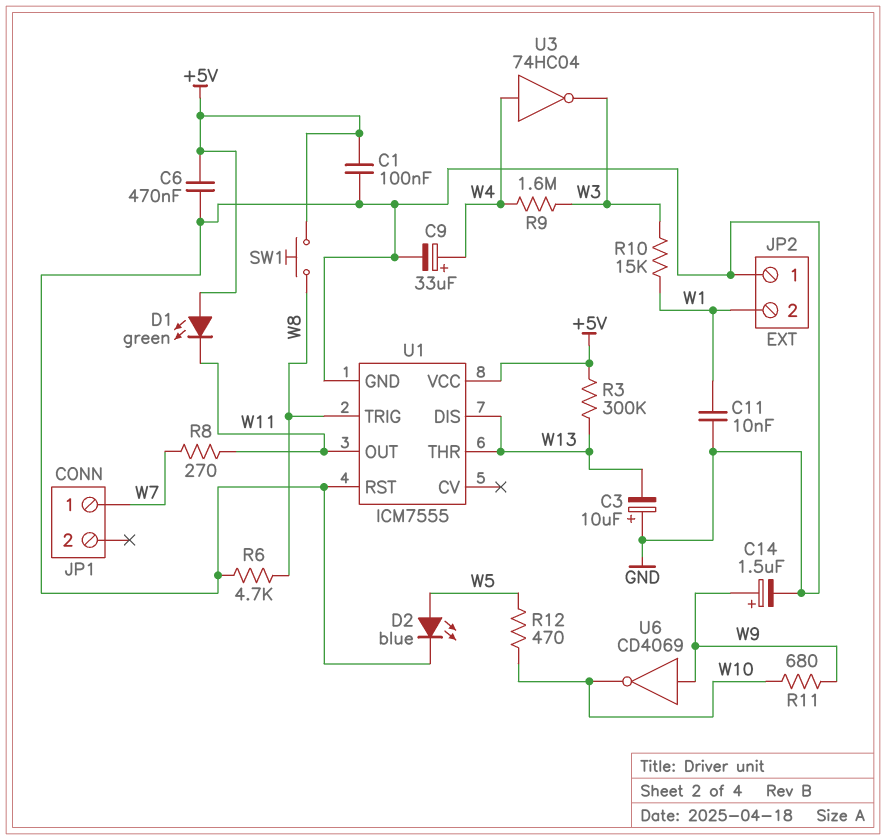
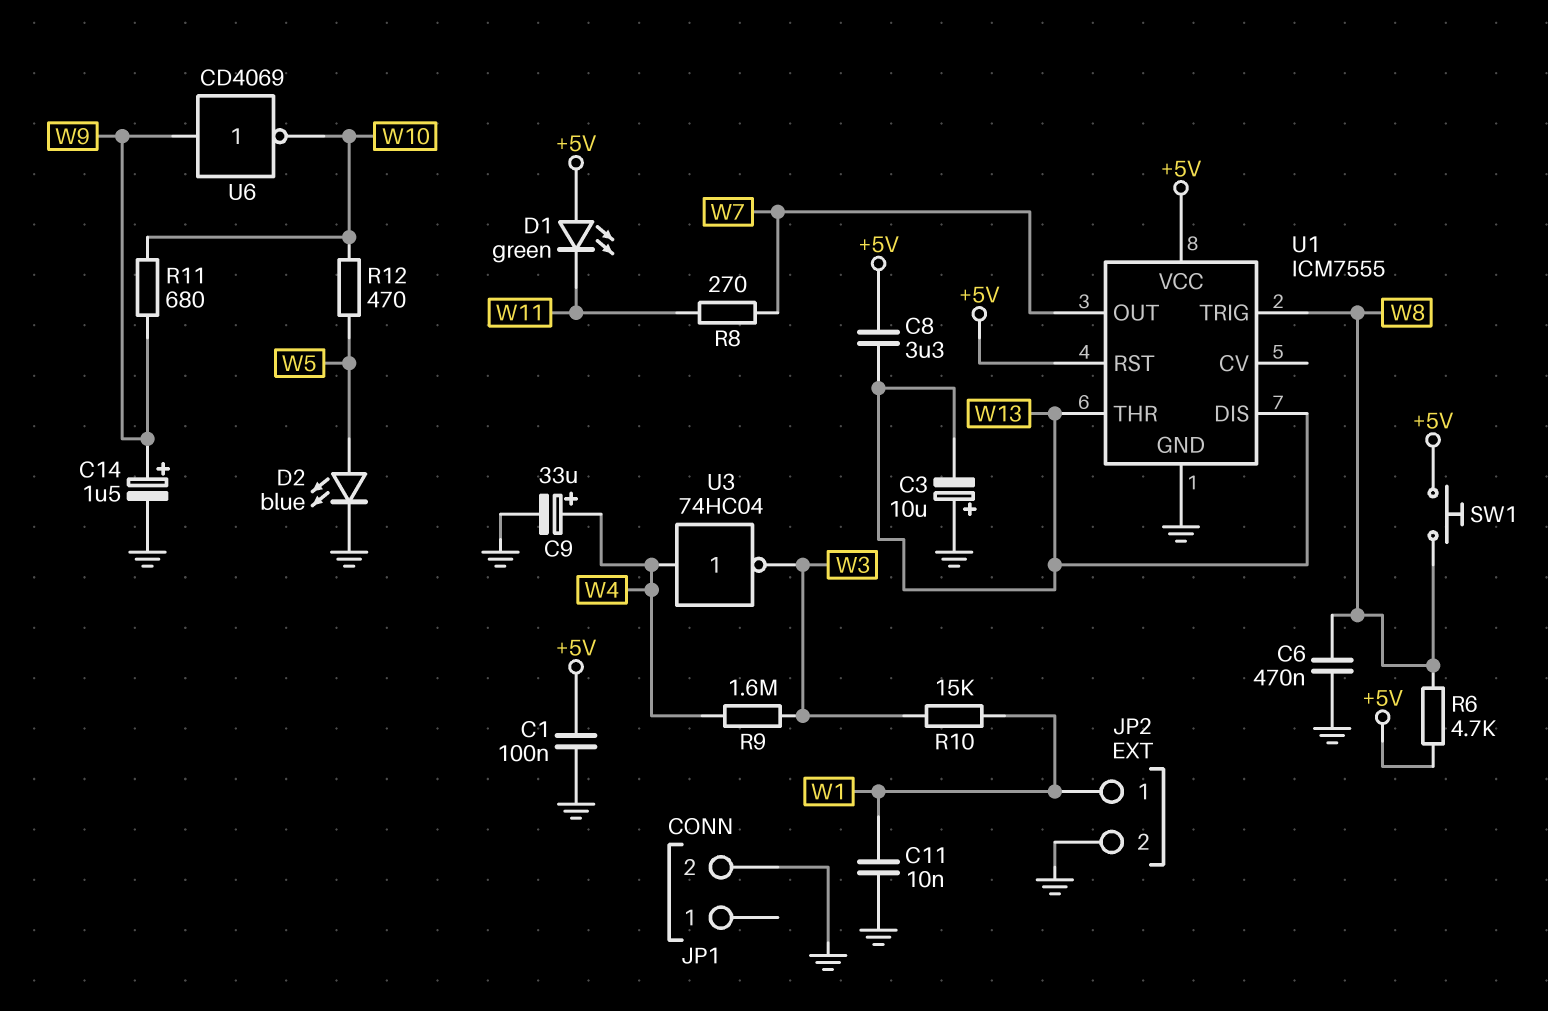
C6: 470nF (+5V, GND) -> 470nF (GND, W8)
C8: none -> 3.3uF (+5V, W13)
JP1 pin 1: W7 -> none
JP1 pin 2: none -> GND
JP2 pin 1: GND -> W1
JP2 pin 2: W1 -> GND
R3: 300k (+5V, W13) -> none
R6: 4.7k (GND, W8) -> 4.7k (+5V, W8)
U1 pin OUT: W11 -> W7
U1 pin RST: GND -> +5V

